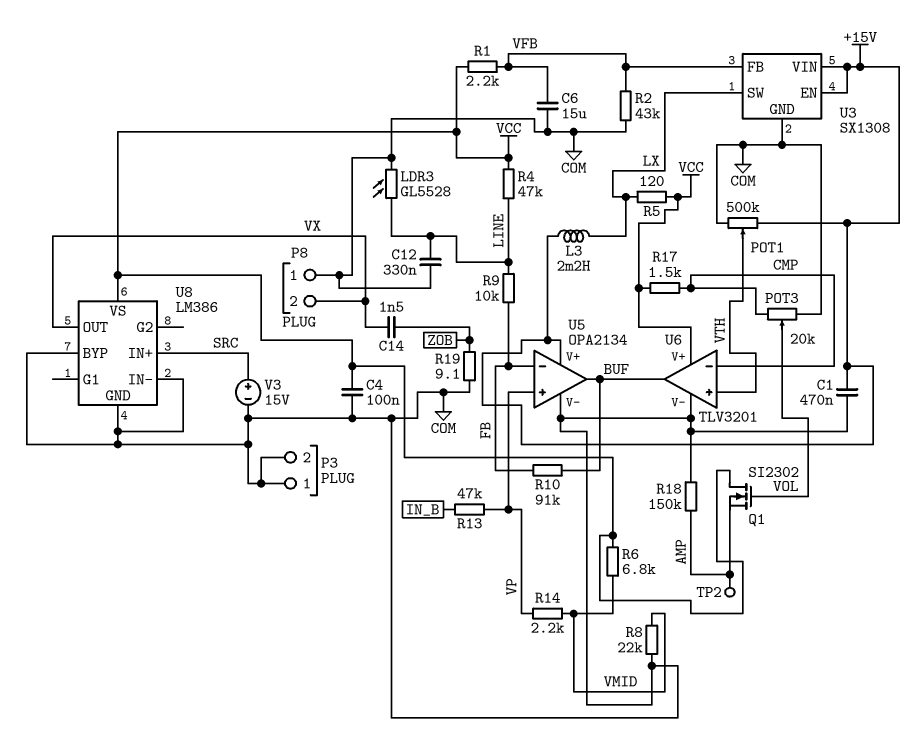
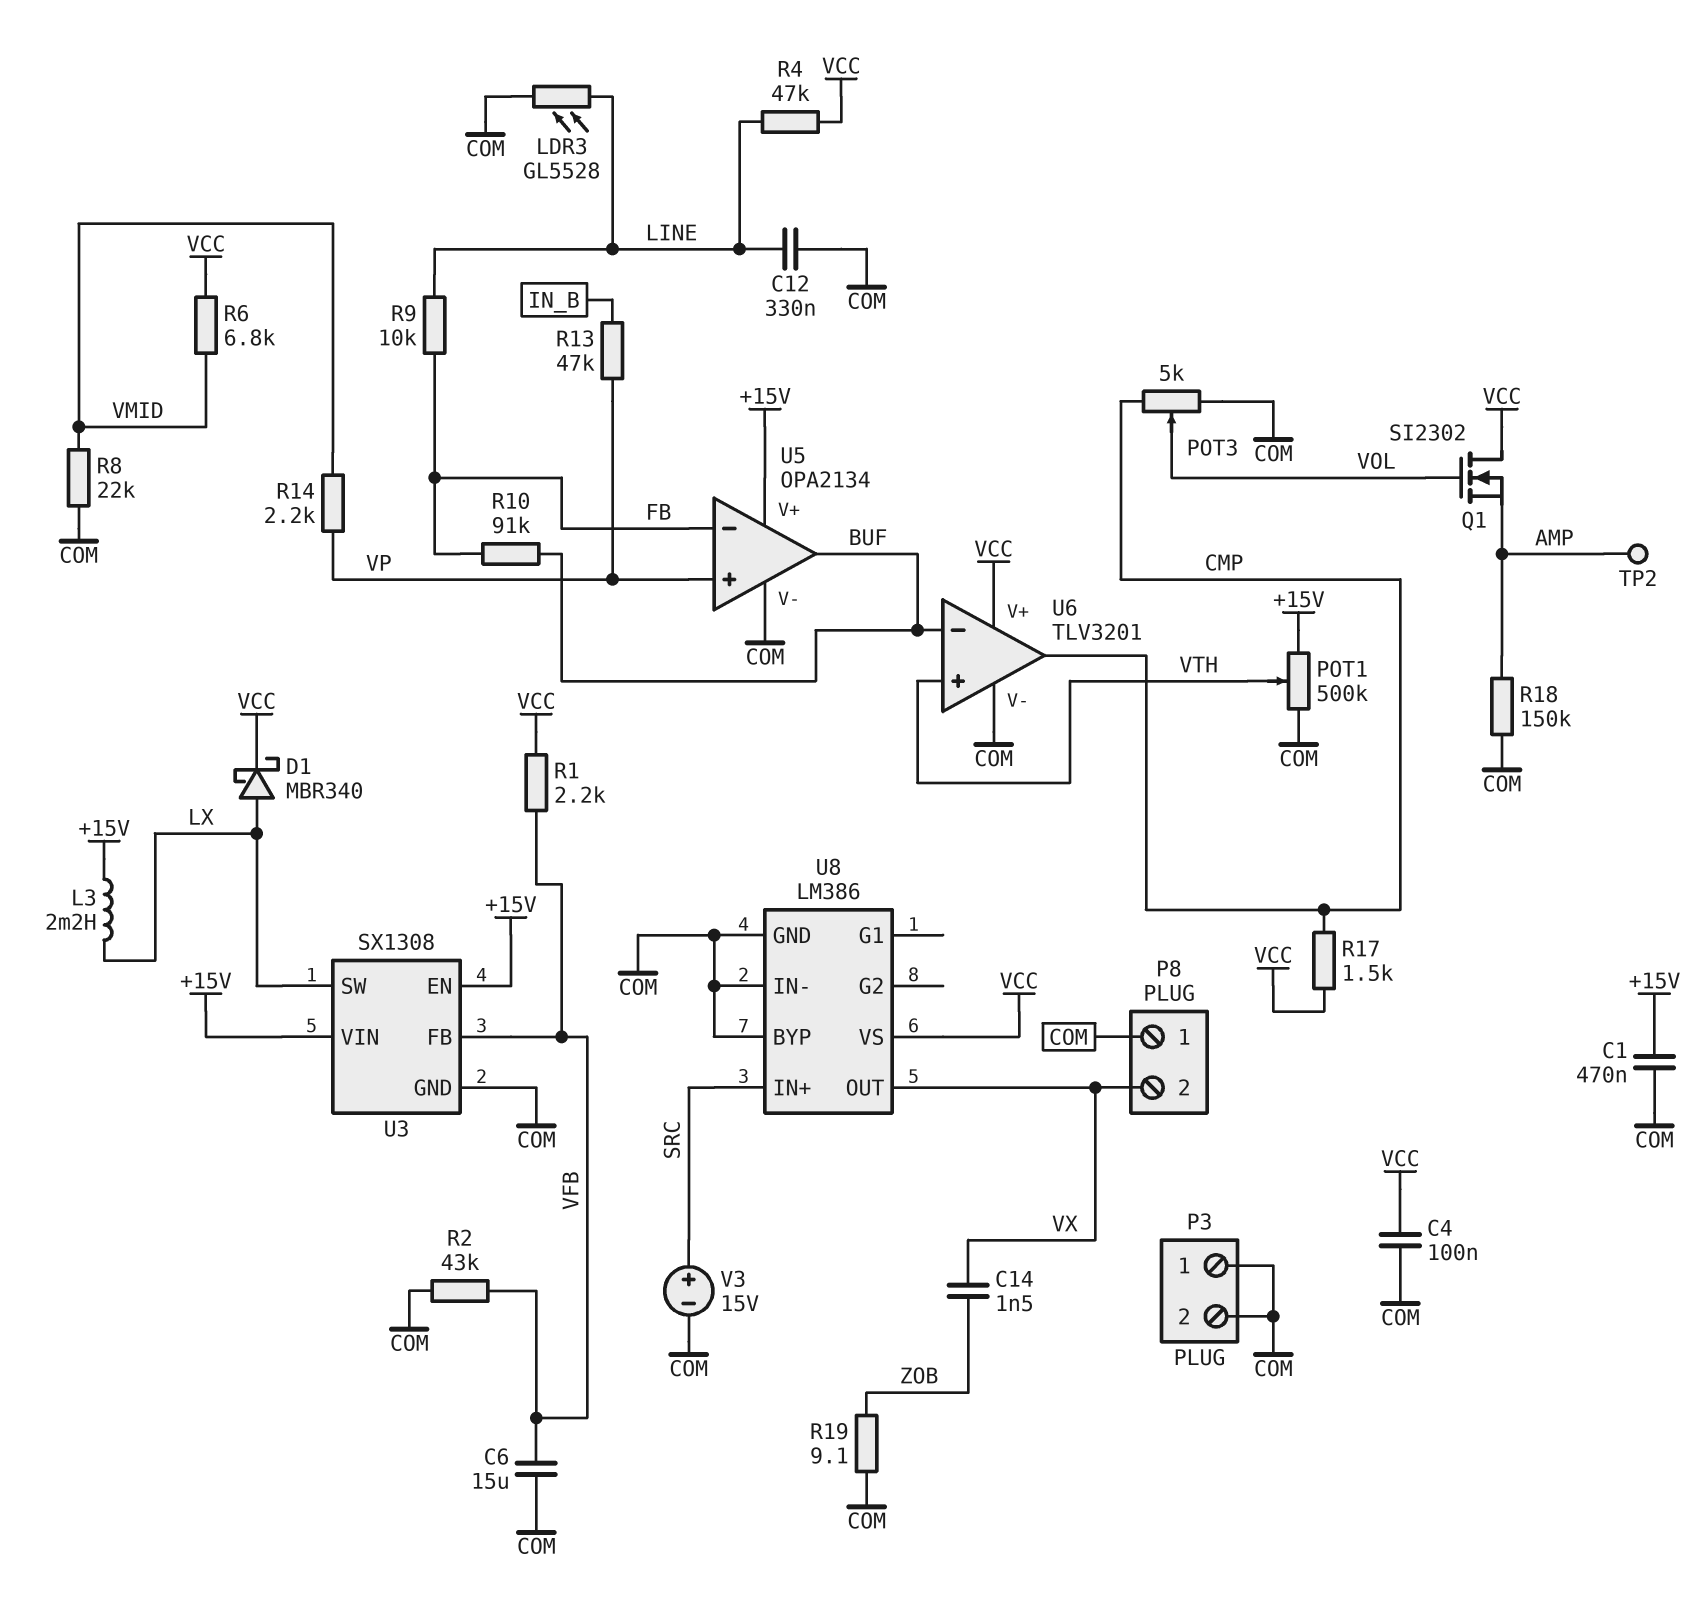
D1: none -> schottky MBR340 (A LX, K VCC)
POT3: 20k (CMP, COM, wiper VOL) -> 5k (CMP, COM, wiper VOL)
R5: 120 (LX, VCC) -> none
U6 pin in-: CMP -> BUF
U6 pin out: BUF -> CMP

